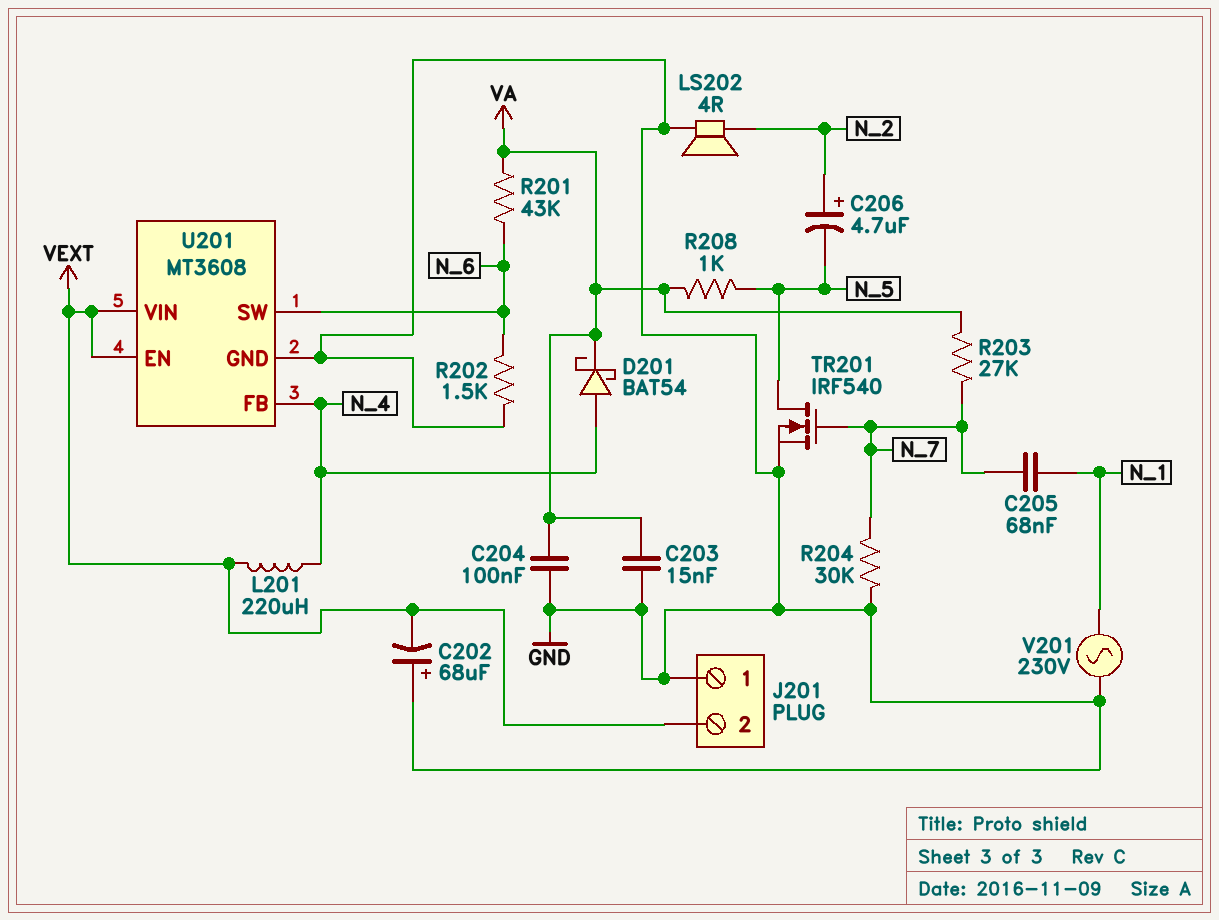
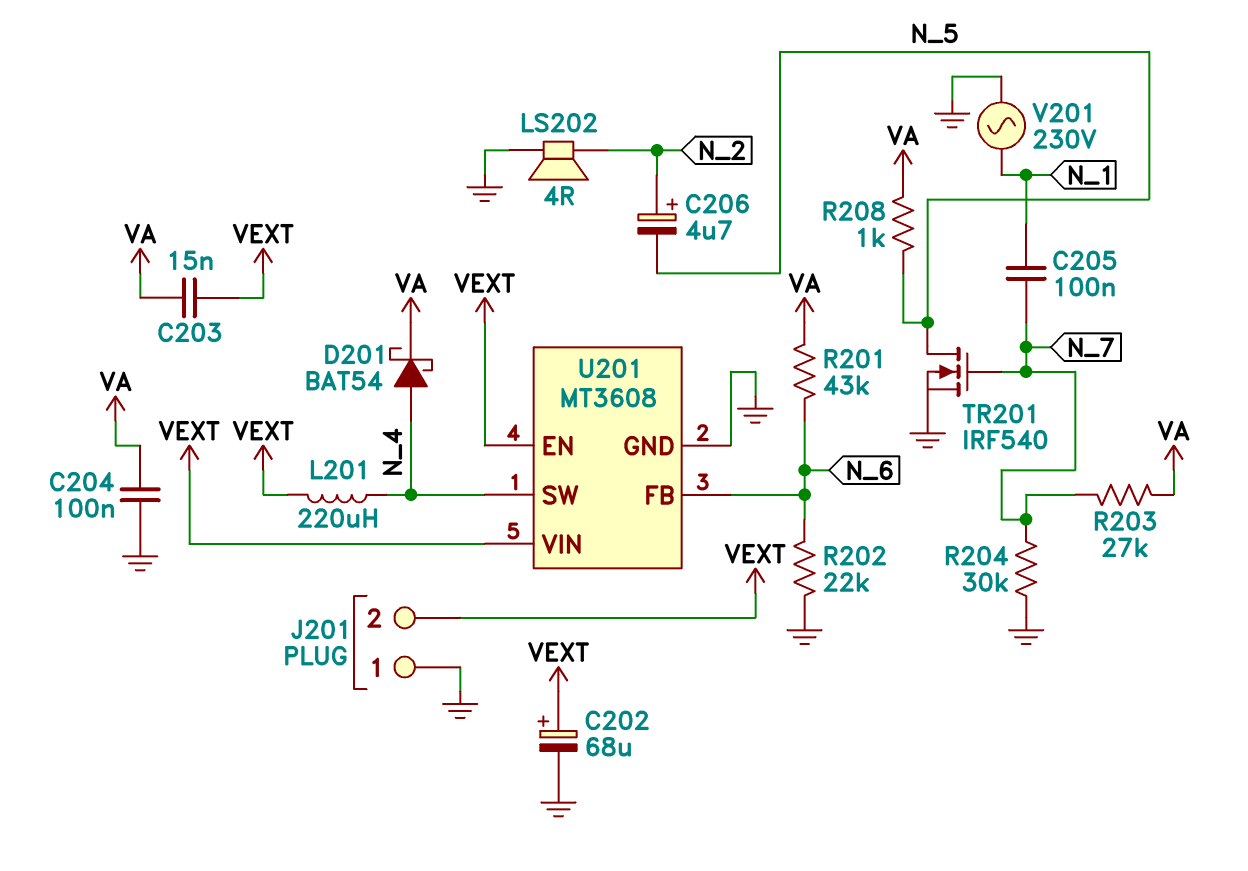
C202: 68uF (plus GND, minus VEXT) -> 68uF (plus VEXT, minus GND)
C203: 15nF (GND, VA) -> 15nF (VA, VEXT)
C205: 68nF (N_1, N_7) -> 100nF (N_1, N_7)
R202: 1.5k (GND, N_6) -> 22k (GND, N_6)
U201 pin FB: N_4 -> N_6
U201 pin SW: N_6 -> N_4

